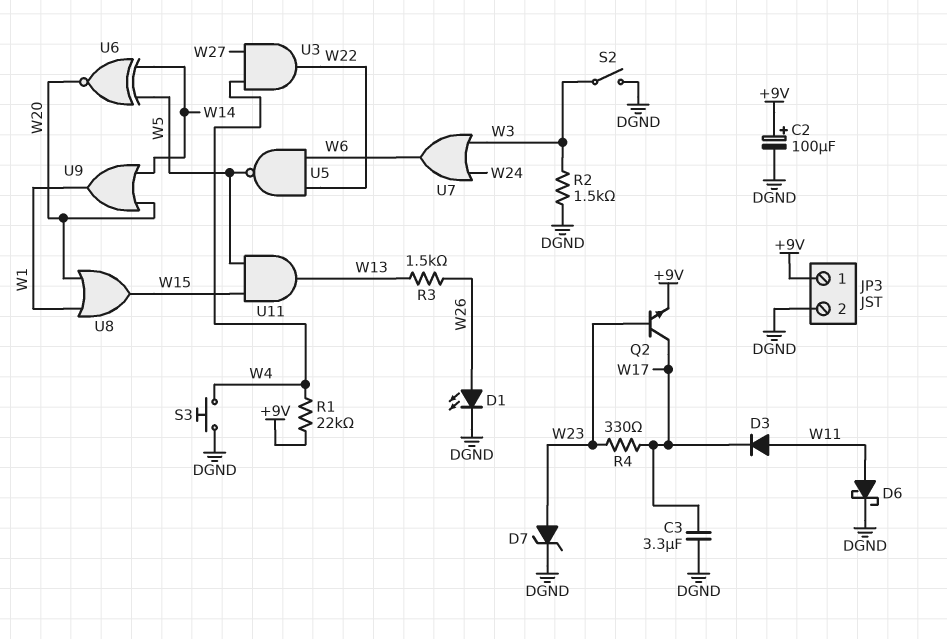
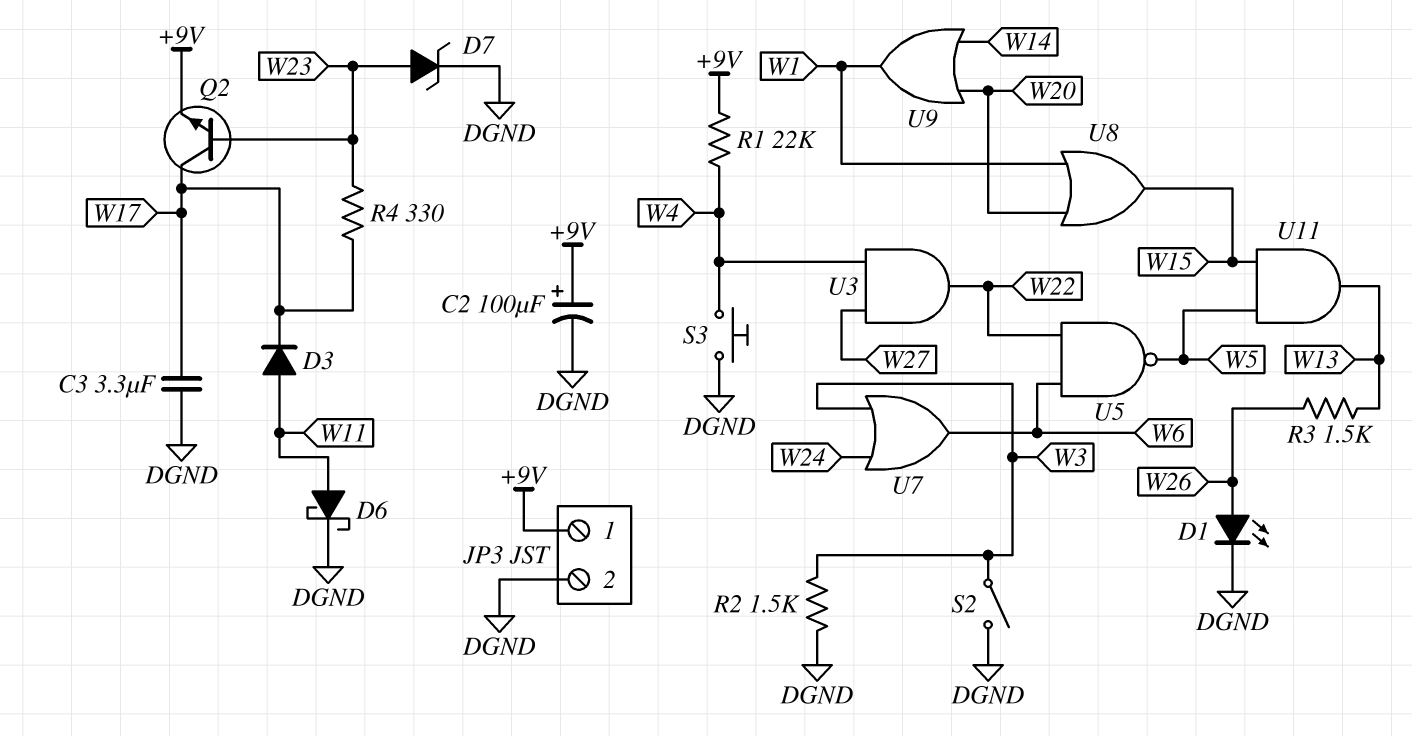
U6: XNOR (in W5, in W14, out W20) -> none

